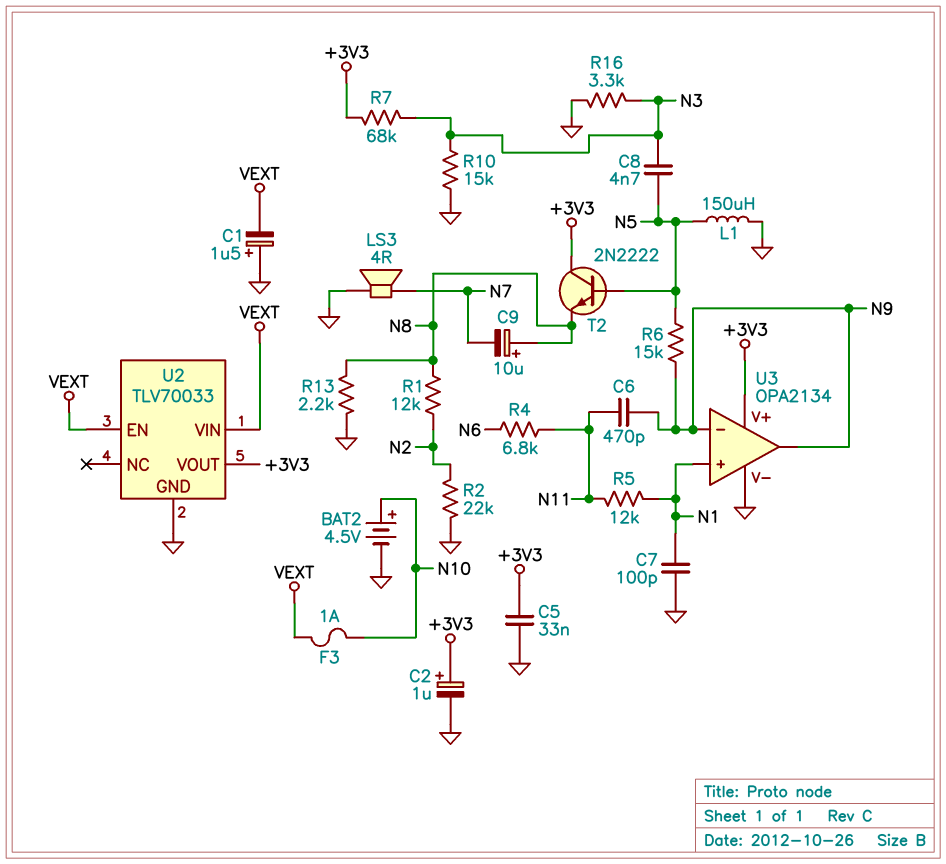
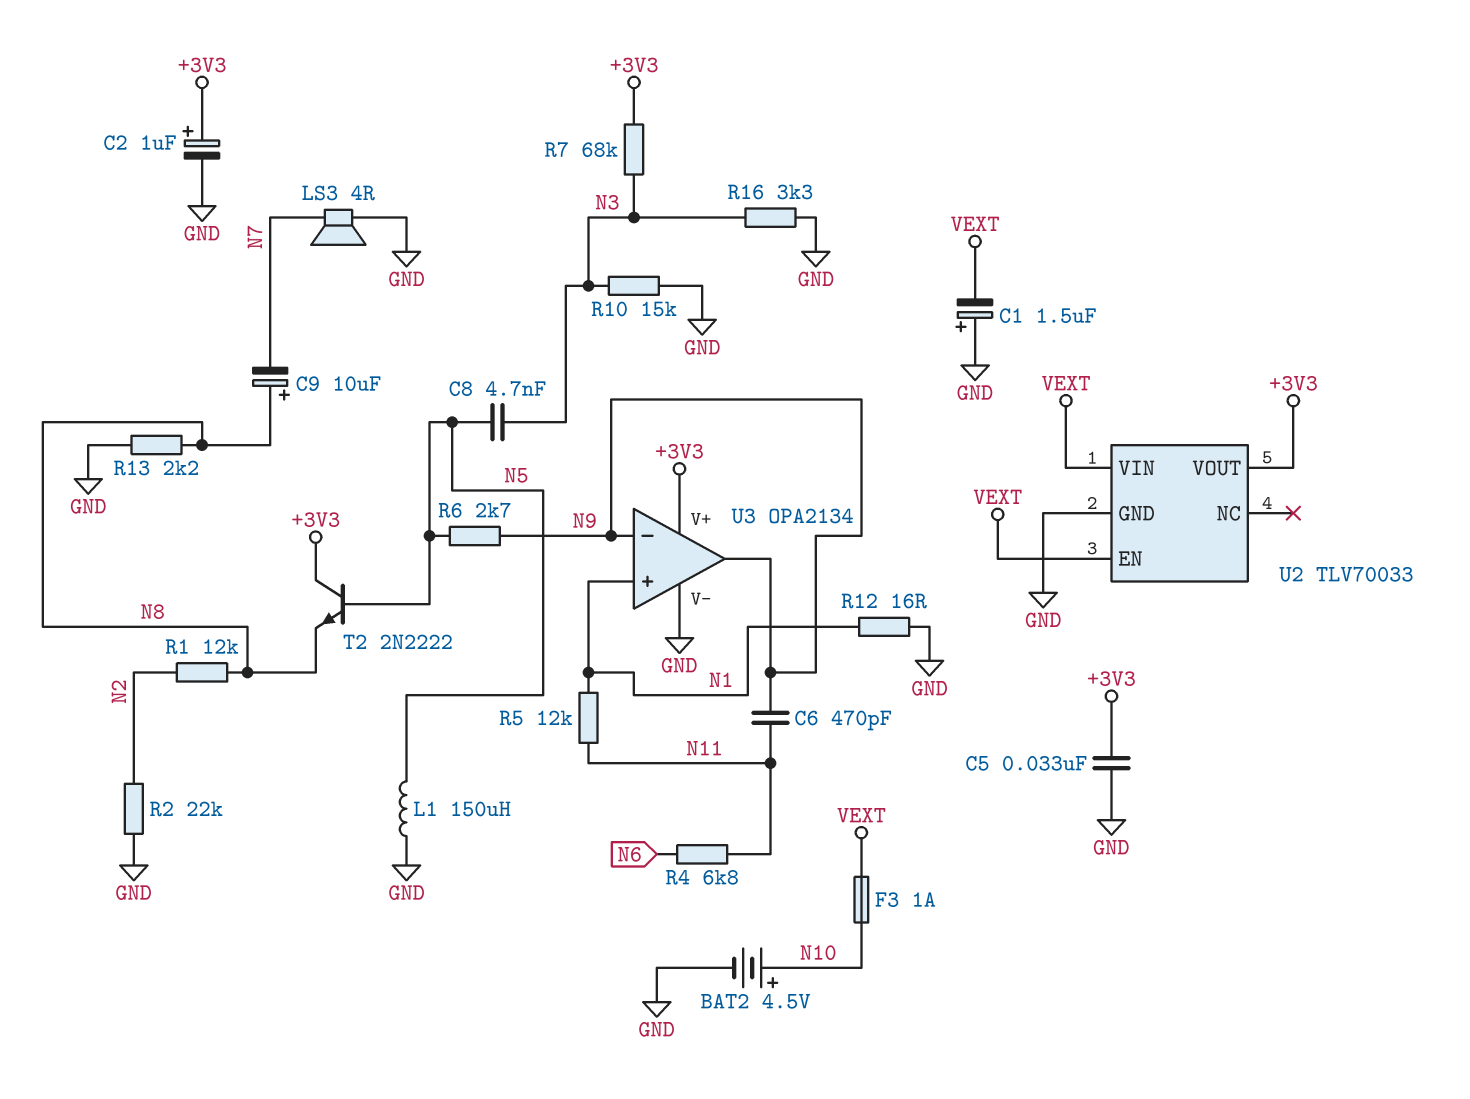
C7: 100pF (GND, N1) -> none
R6: 15k (N5, N9) -> 2.7k (N5, N9)
R12: none -> 16 (GND, N1)

